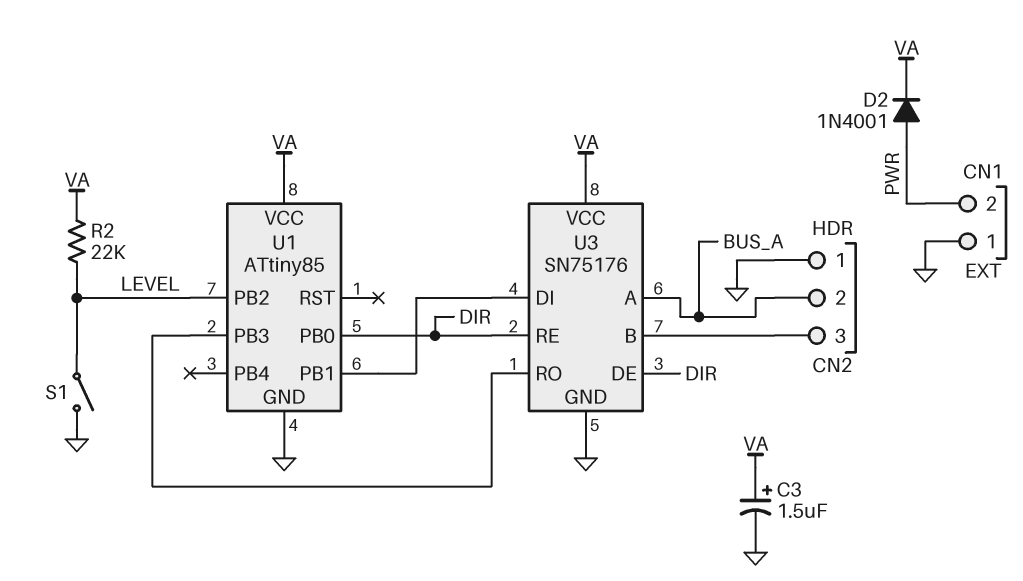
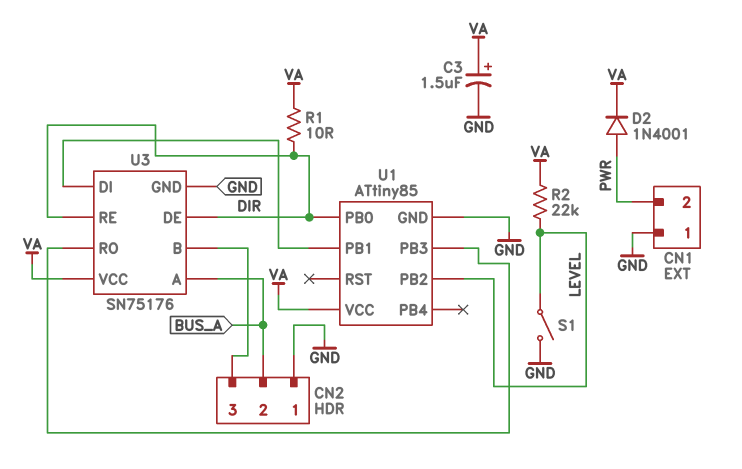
R1: none -> 10 (DIR, VA)

